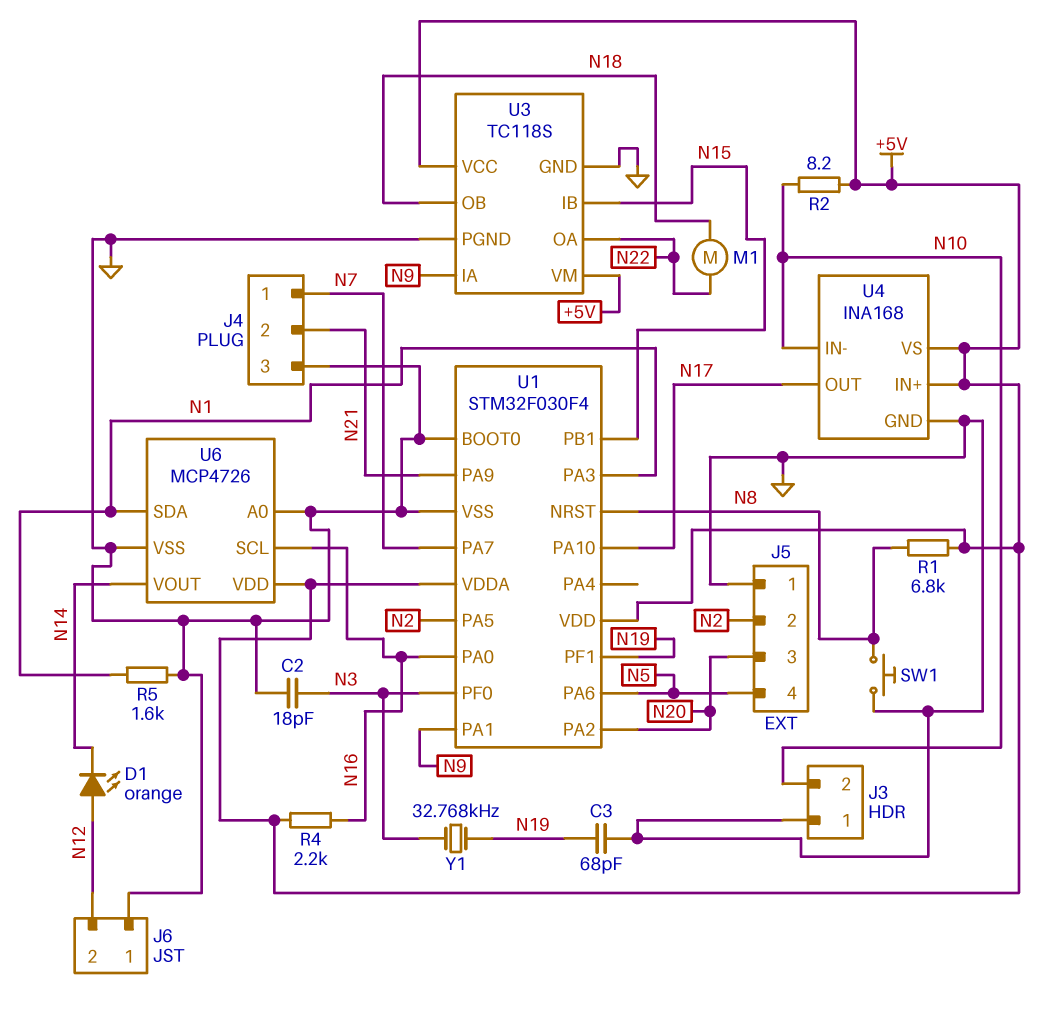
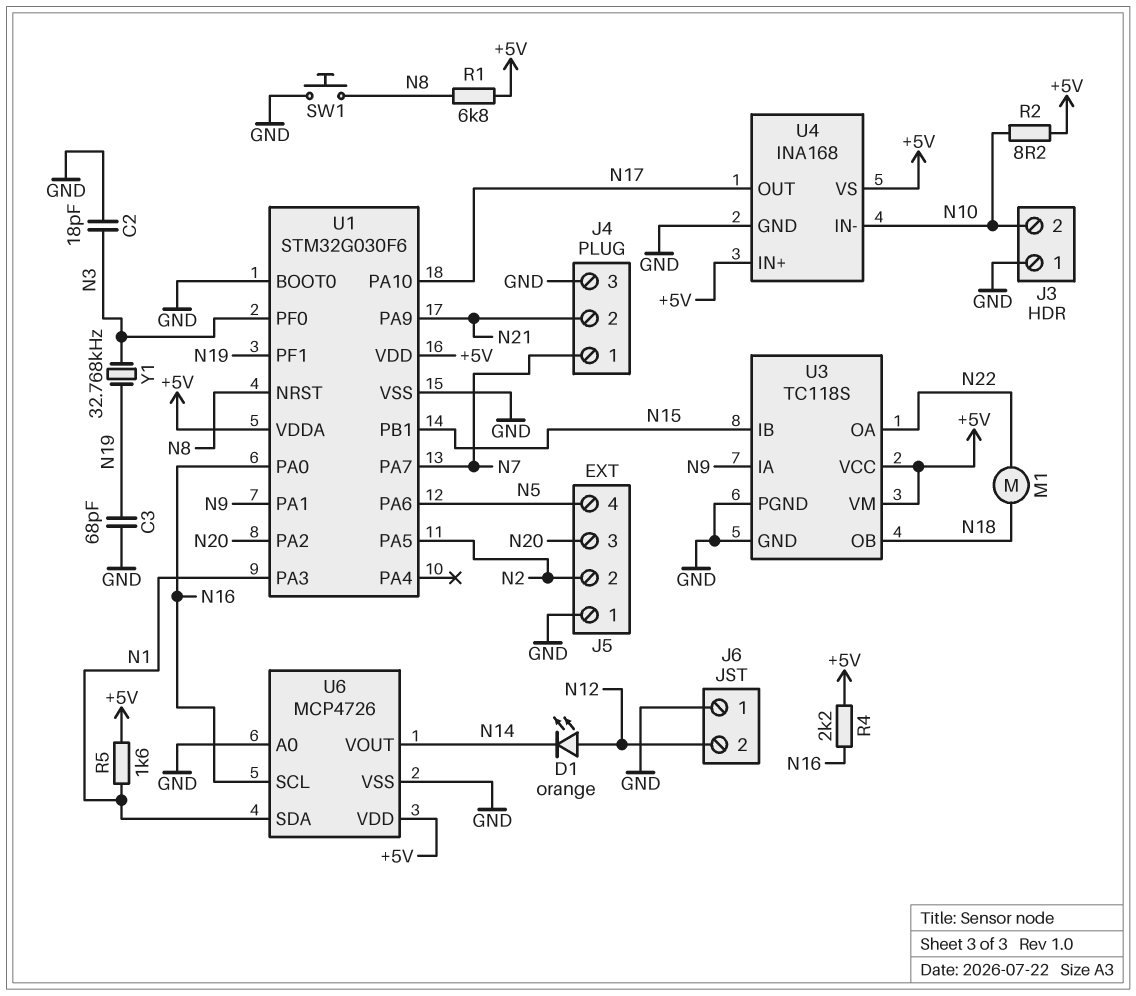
R5: 1.6k (GND, N1) -> 1.6k (+5V, N1)
U1: STM32F030F4 -> STM32G030F6

